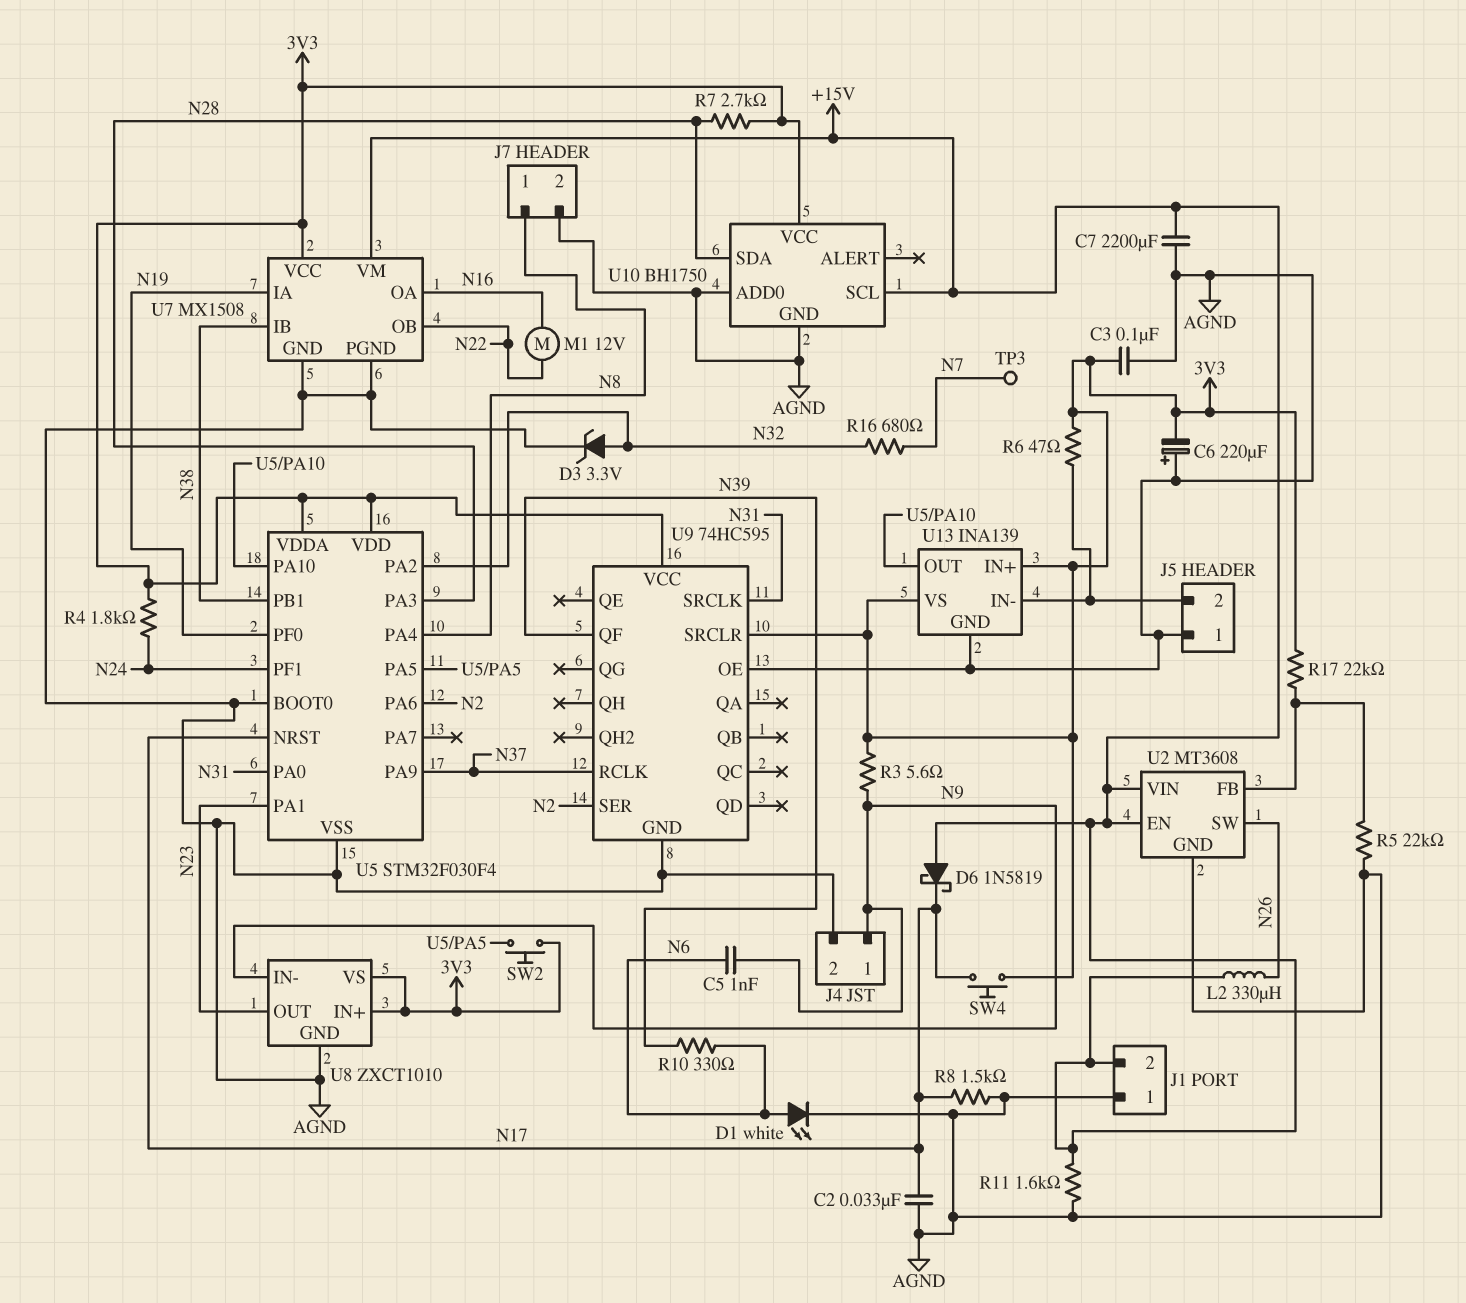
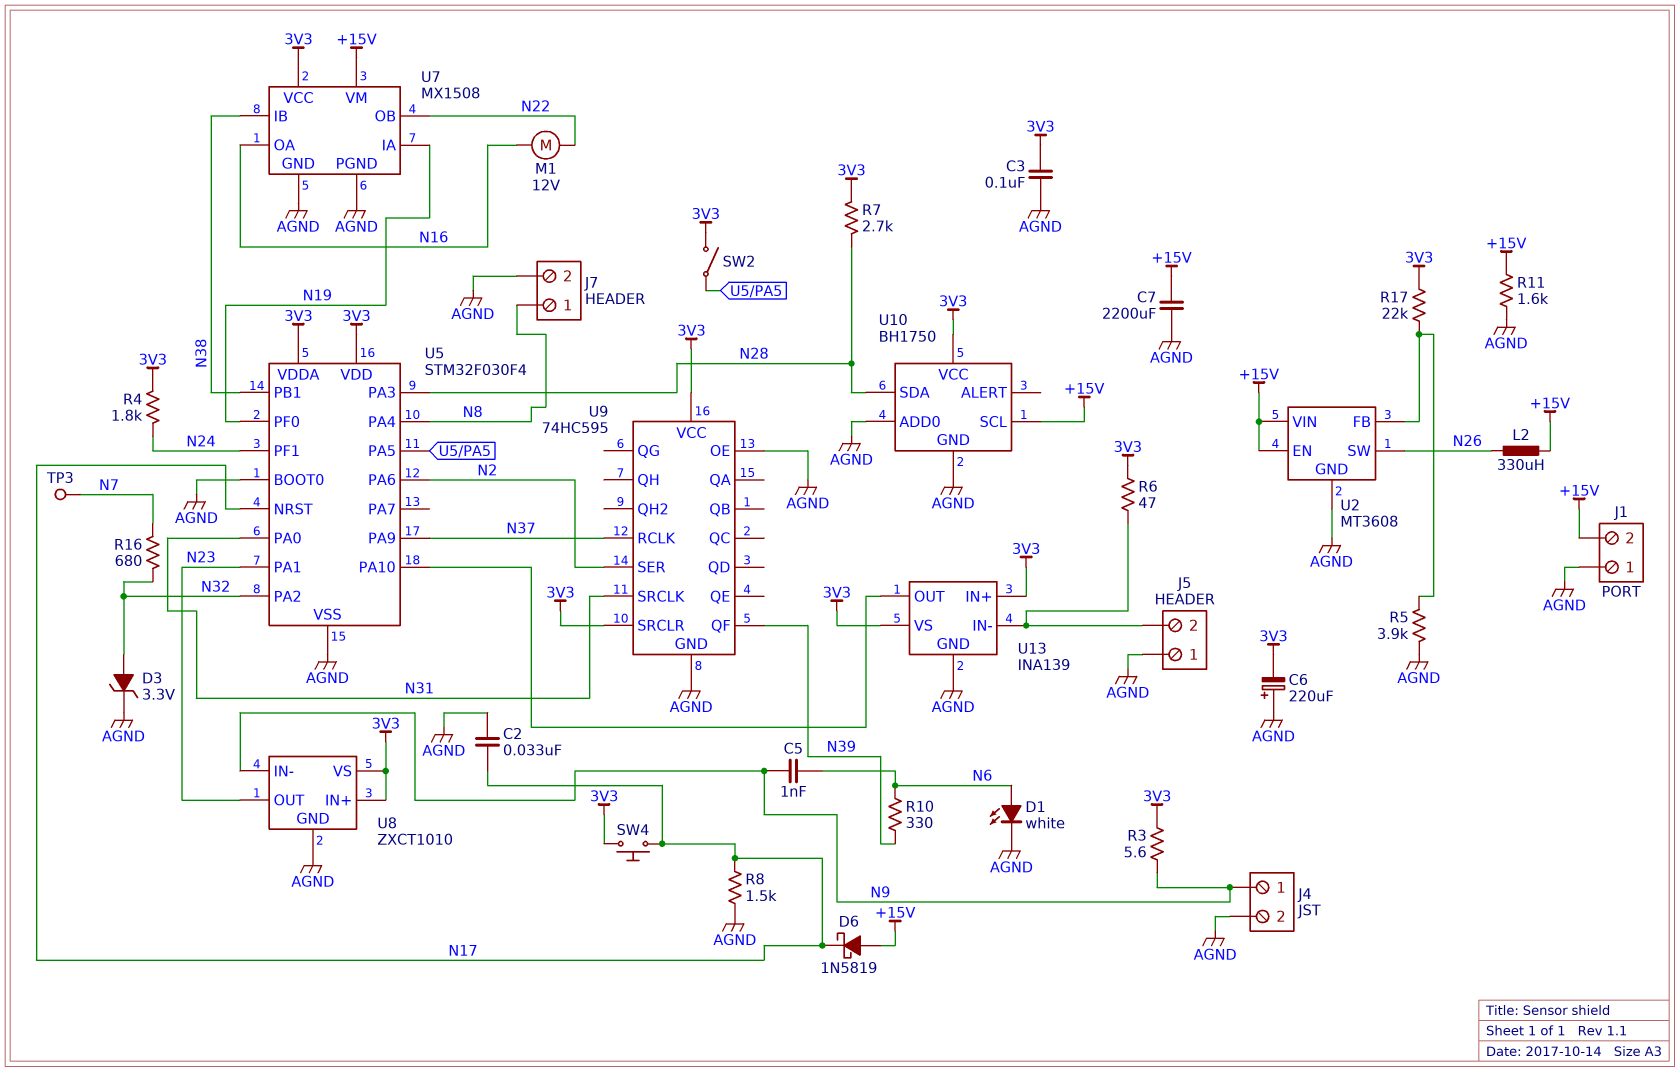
R5: 22k (AGND, U2/FB) -> 3.9k (AGND, U2/FB)
SW2: button (3V3, U5/PA5) -> switch (3V3, U5/PA5)

